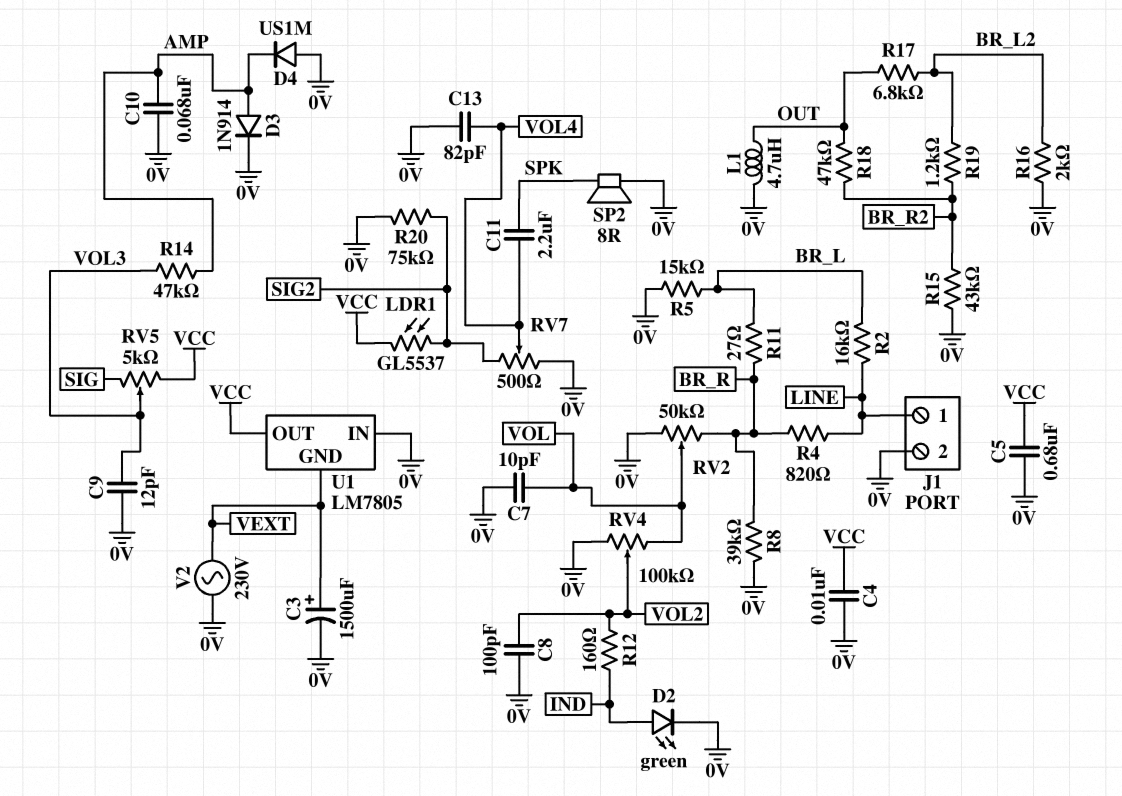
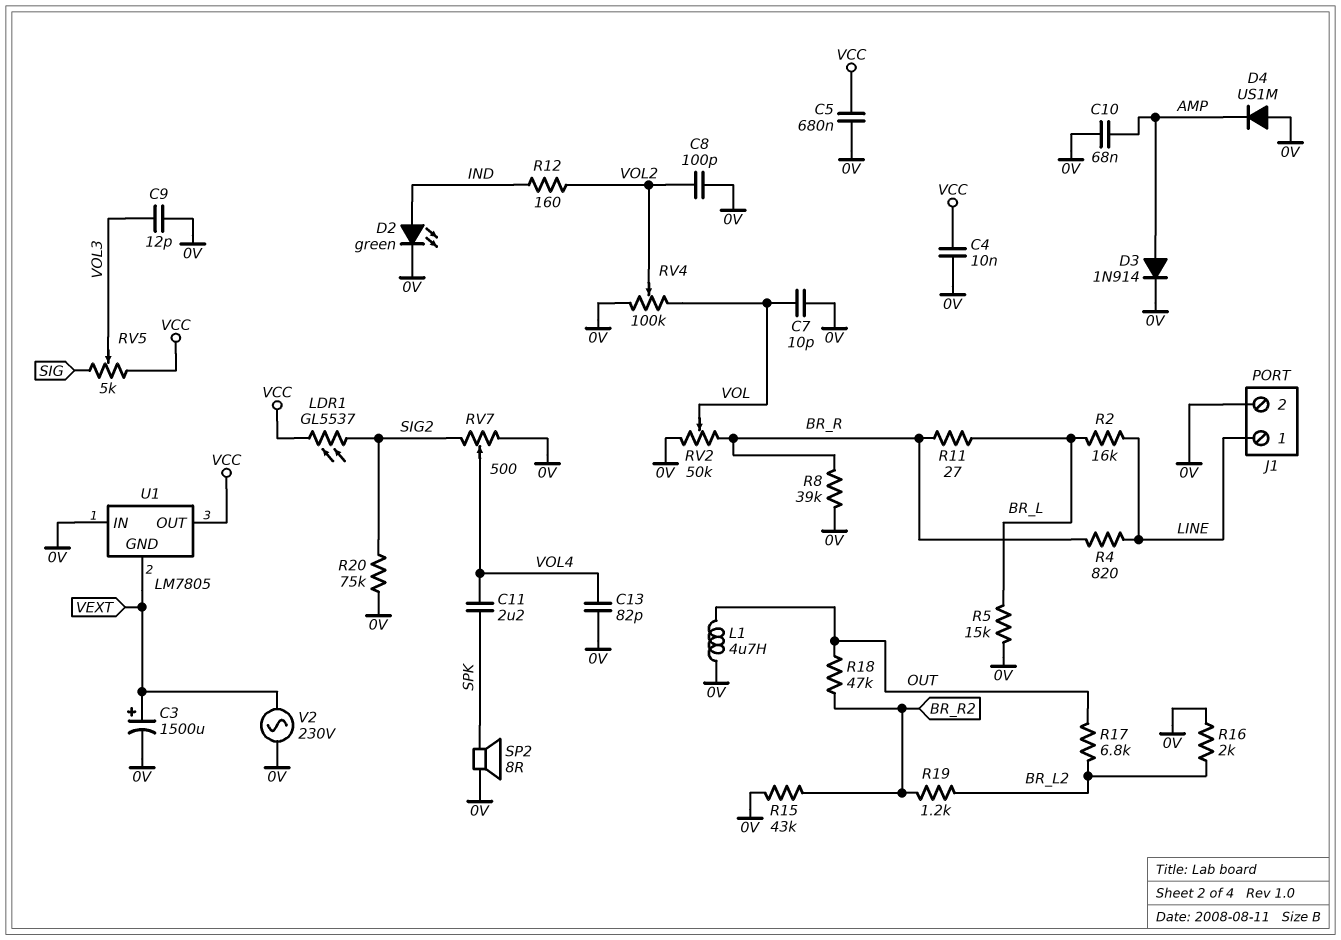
R14: 47k (AMP, VOL3) -> none

